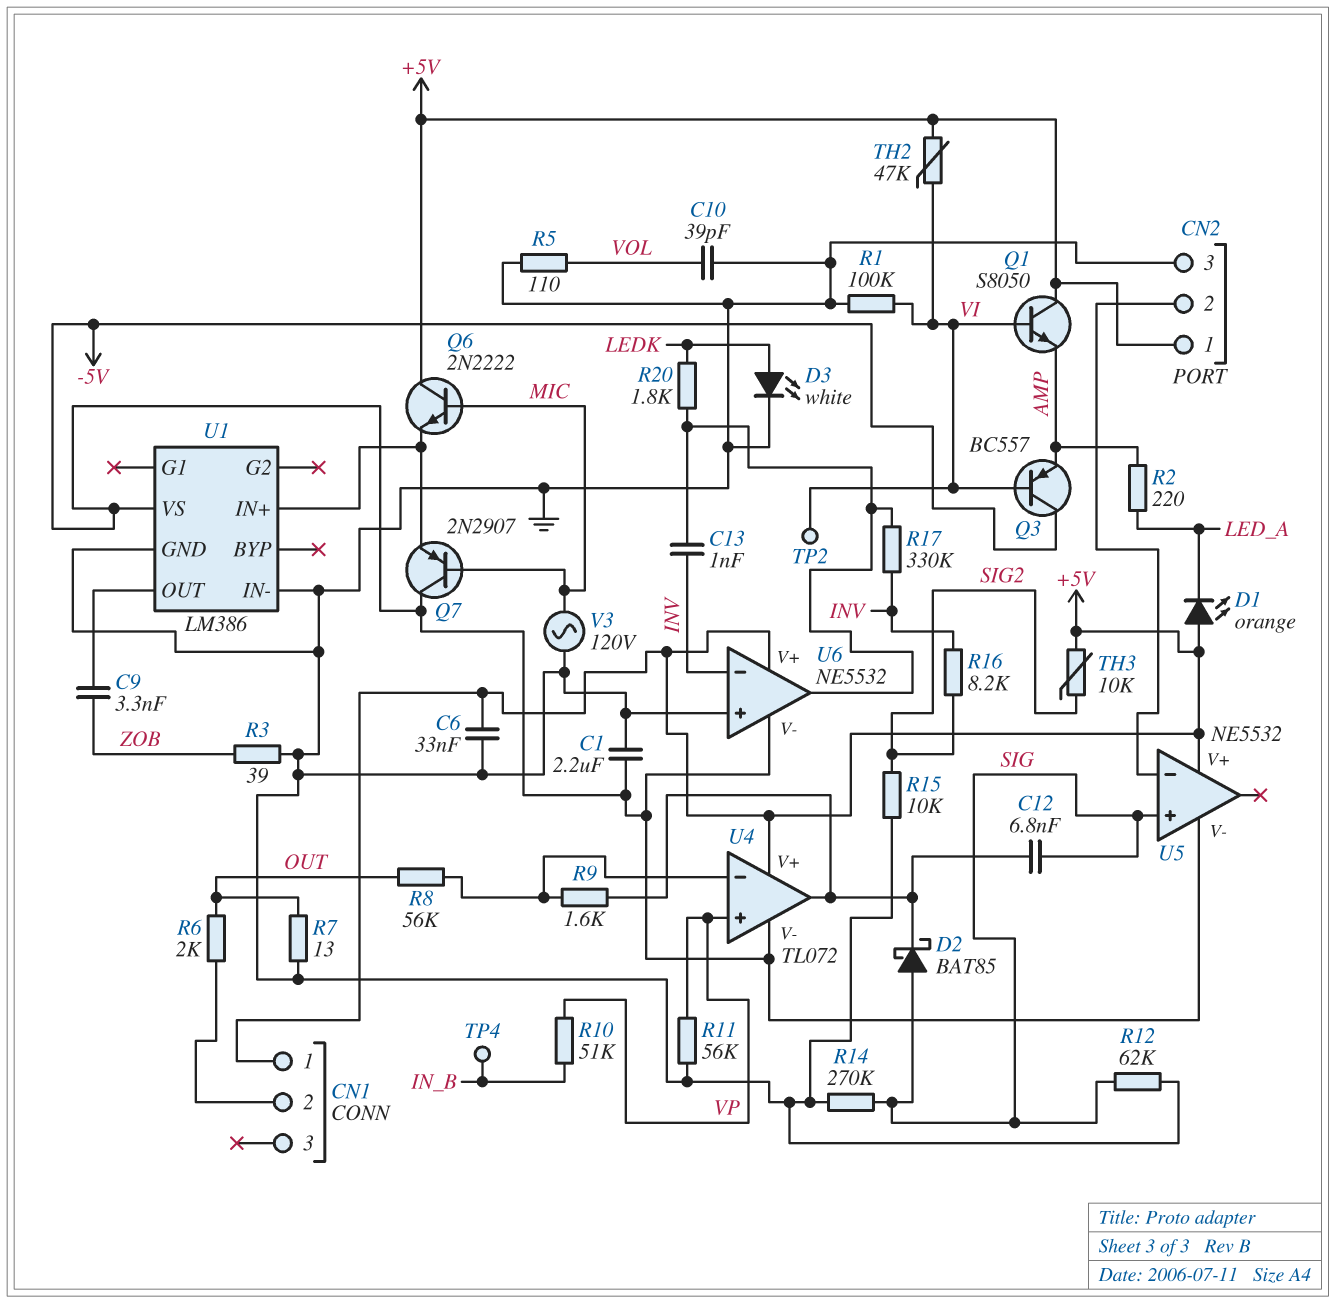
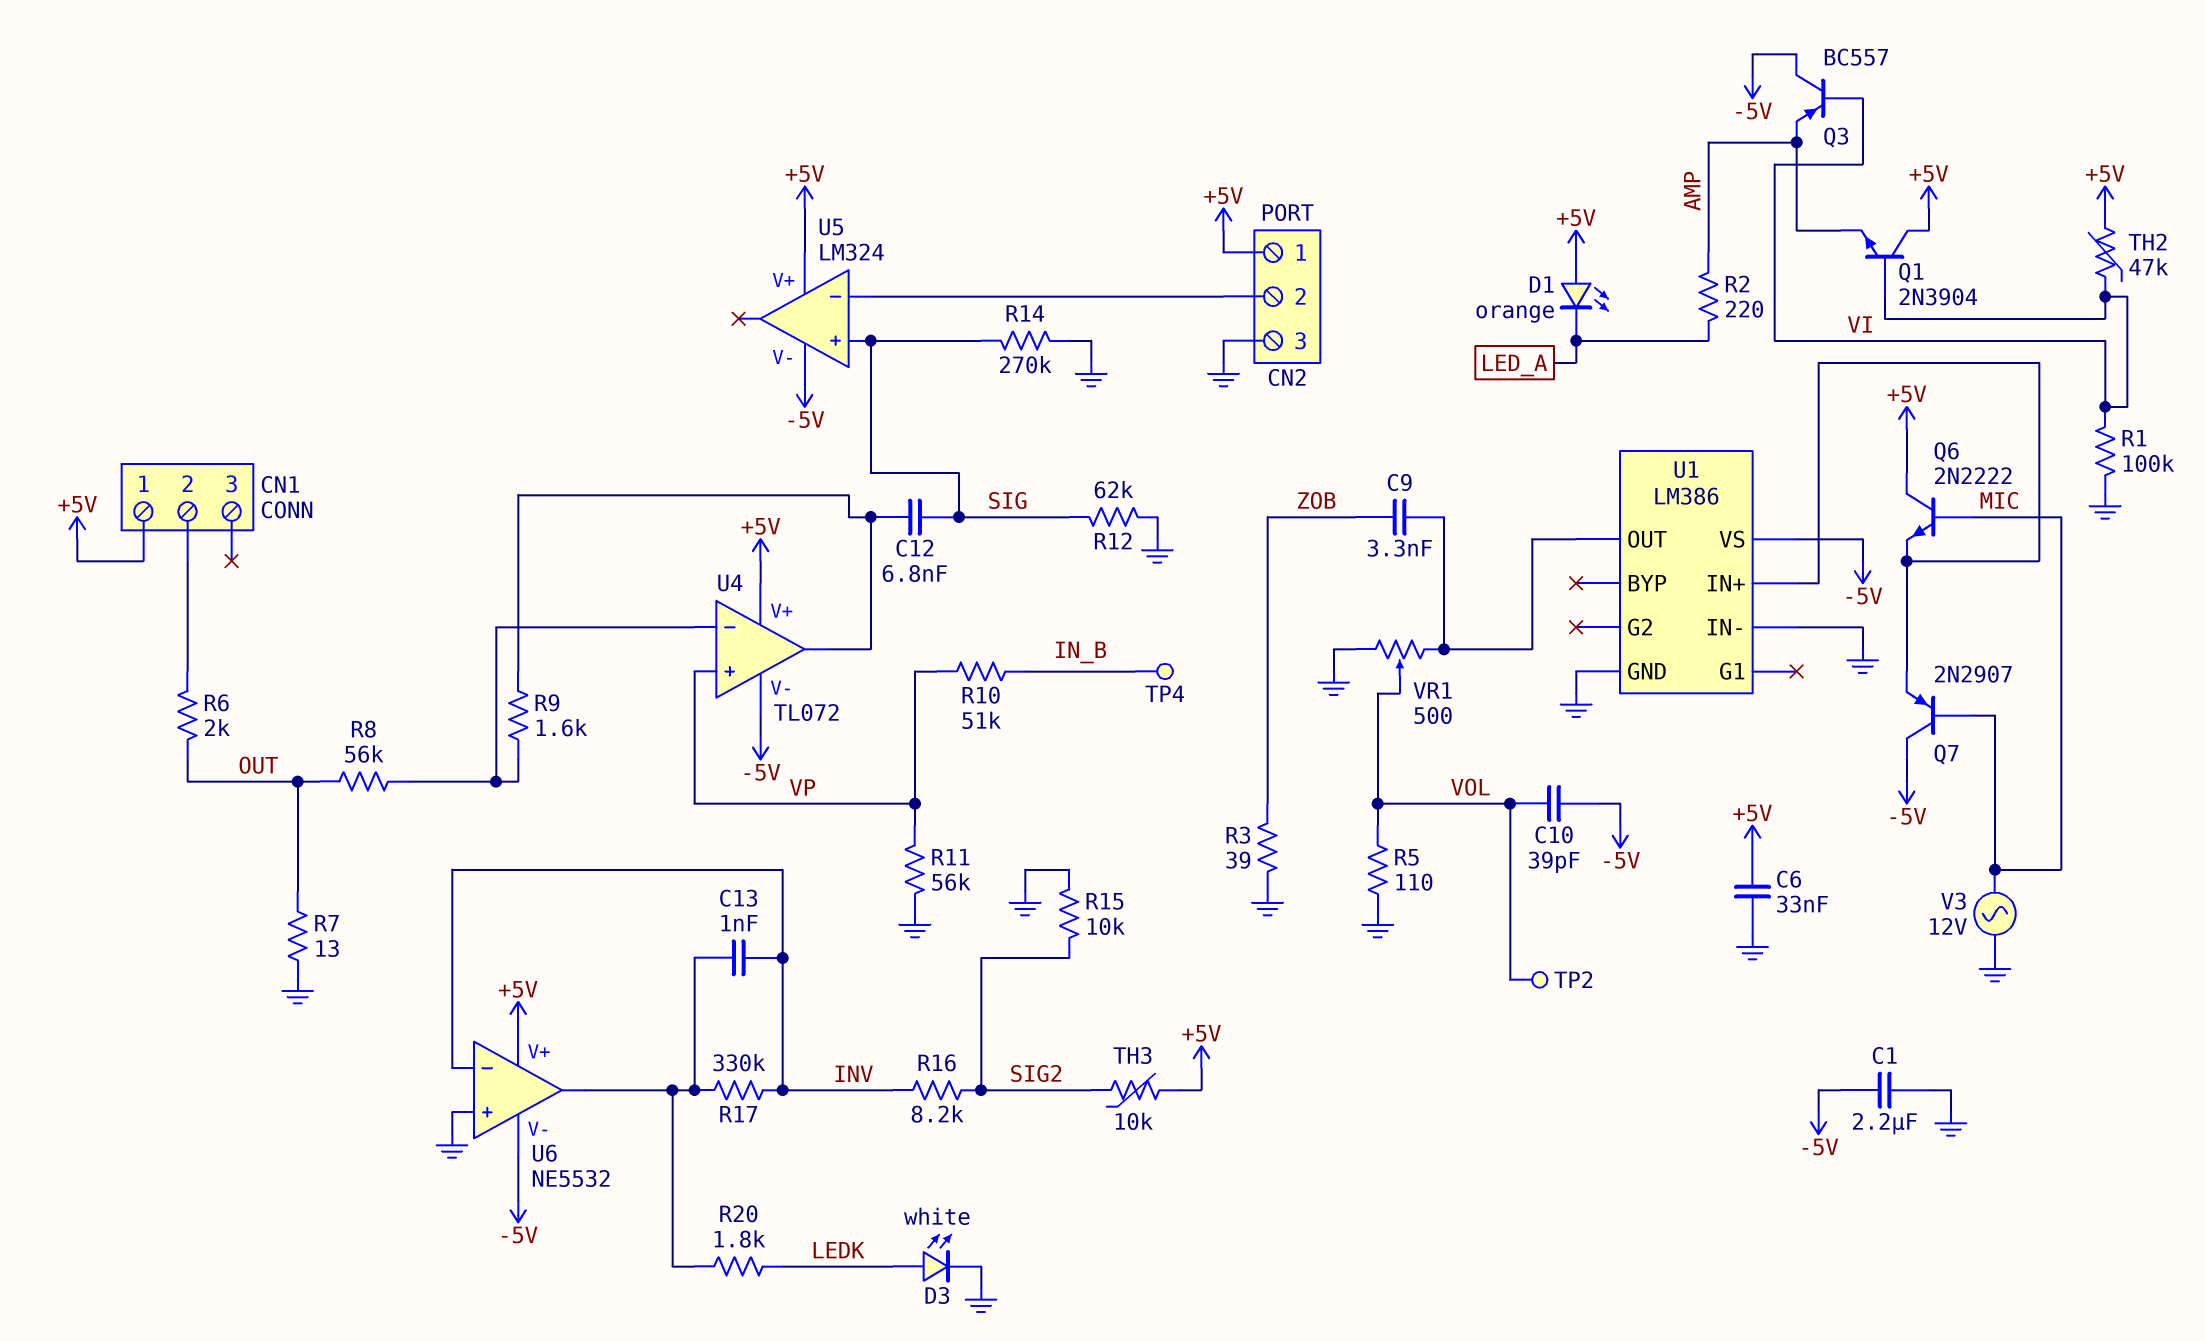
C10: 39pF (GND, VOL) -> 39pF (-5V, VOL)
D2: schottky BAT85 (A SIG, K U4/out) -> none
Q1: NPN S8050 (B VI, C +5V, E AMP) -> NPN 2N3904 (B VI, C +5V, E AMP)
TP2: test point (VI) -> test point (VOL)
U5: NE5532 -> LM324
V3: AC 120V (GND, MIC) -> AC 12V (GND, MIC)
VR1: none -> 500 (GND, U1/OUT, wiper VOL)

